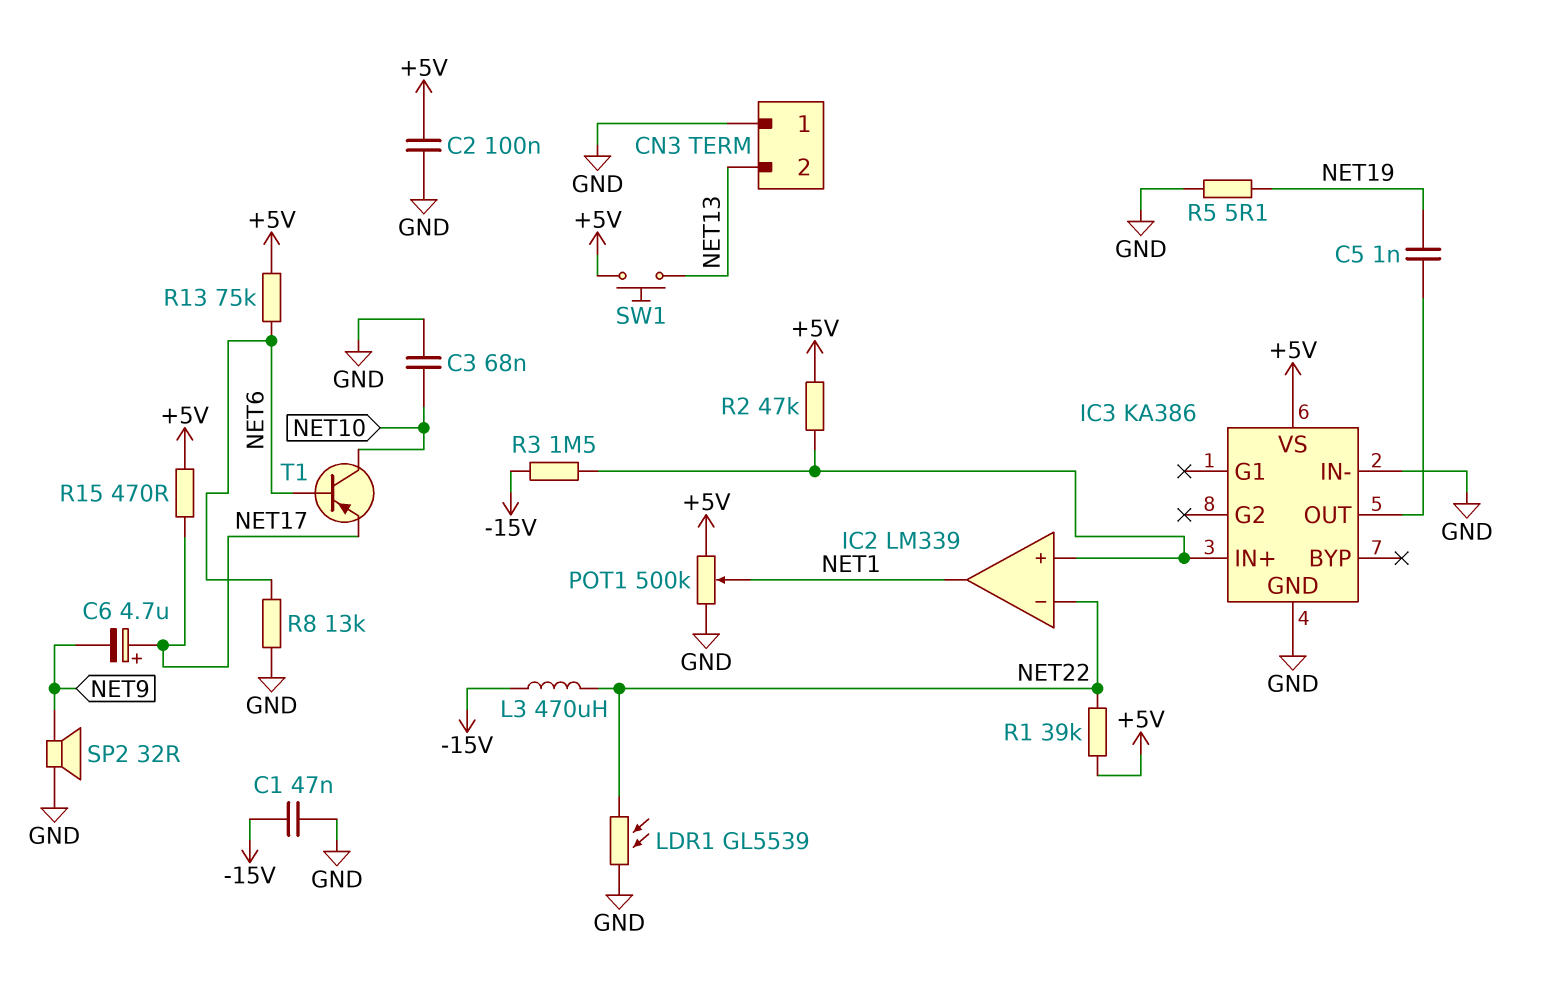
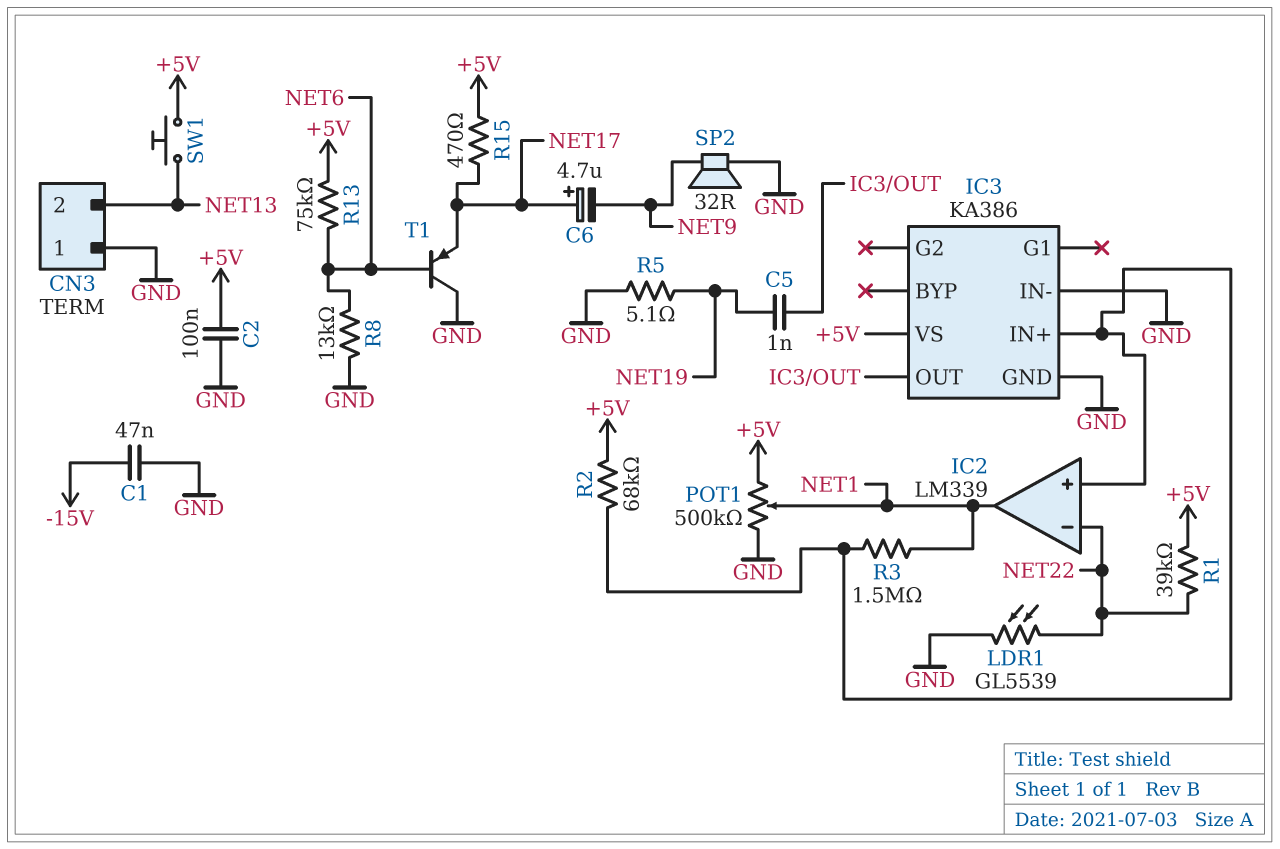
C3: 68nF (GND, NET10) -> none
L3: 470uH (-15V, NET22) -> none
R2: 47k (+5V, IC2/in+) -> 68k (+5V, IC2/in+)
R3: 1.5M (-15V, IC2/in+) -> 1.5M (IC2/in+, NET1)
T1: PNP (B NET6, C NET10, E NET17) -> PNP (B NET6, C GND, E NET17)

